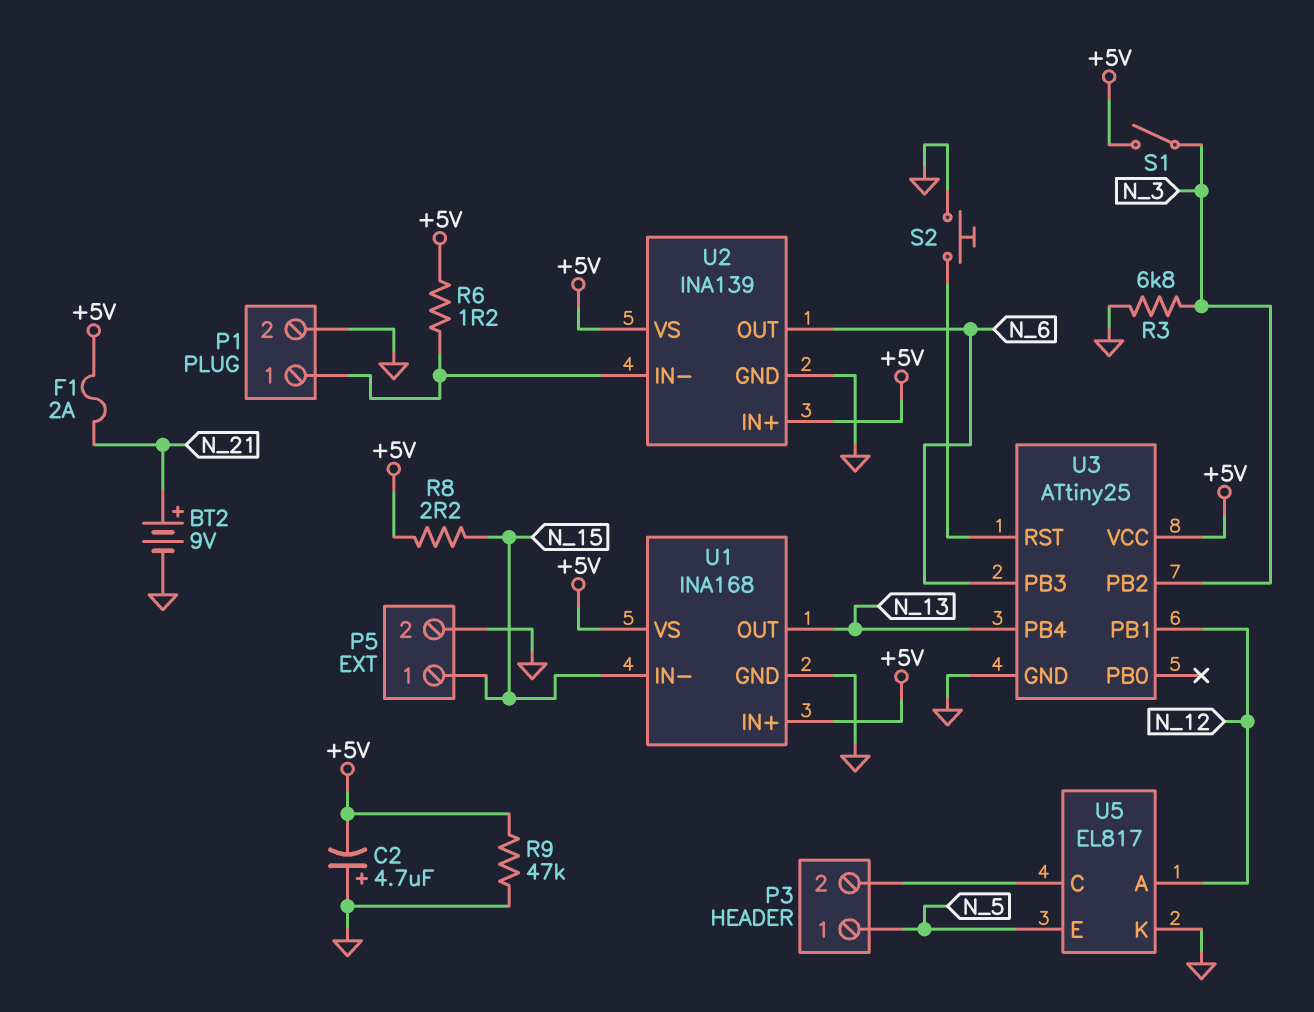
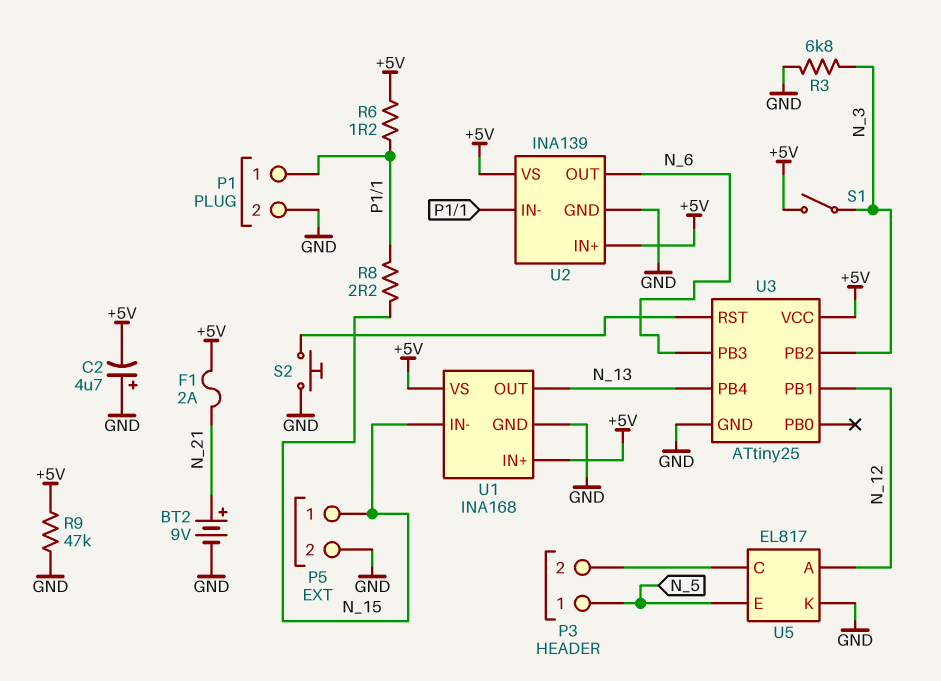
R8: 2.2 (+5V, N_15) -> 2.2 (N_15, P1/1)

